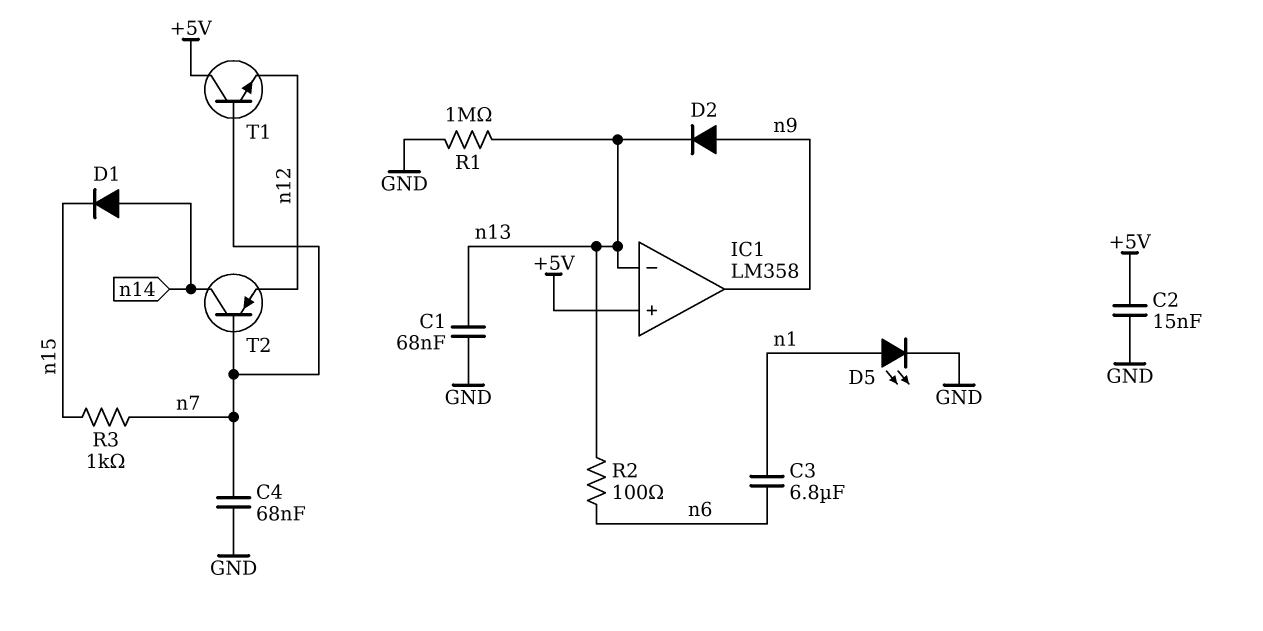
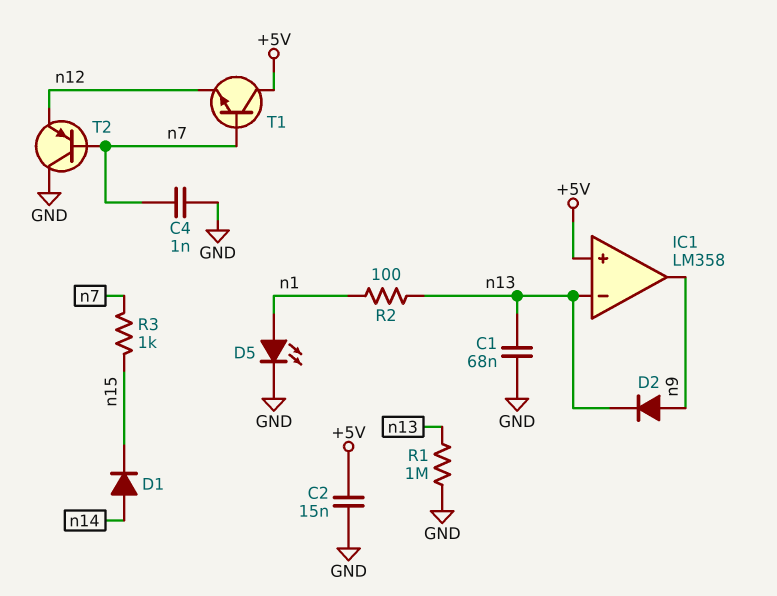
C3: 6.8uF (n1, n6) -> none
C4: 68nF (GND, n7) -> 1nF (GND, n7)
R2: 100 (n6, n13) -> 100 (n1, n13)
T2: PNP (B n7, C n14, E n12) -> PNP (B n7, C GND, E n12)

